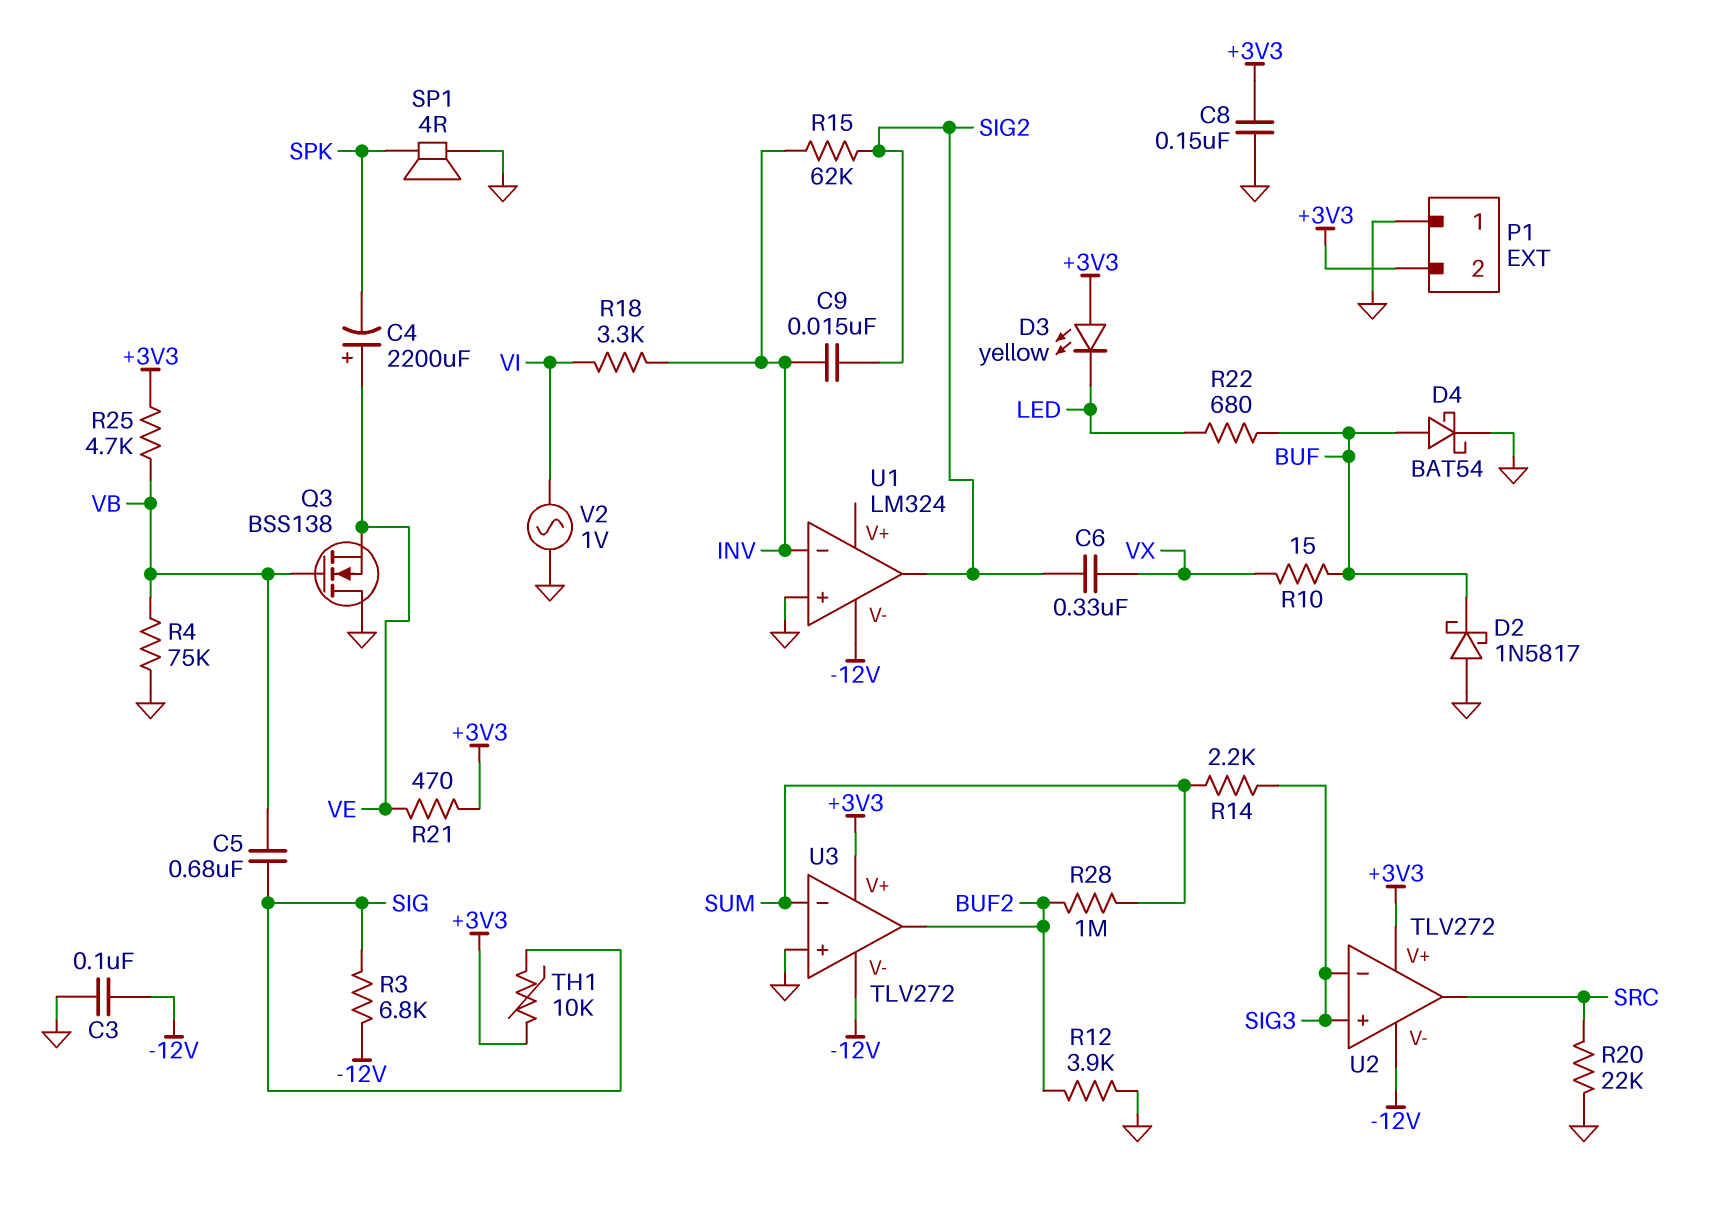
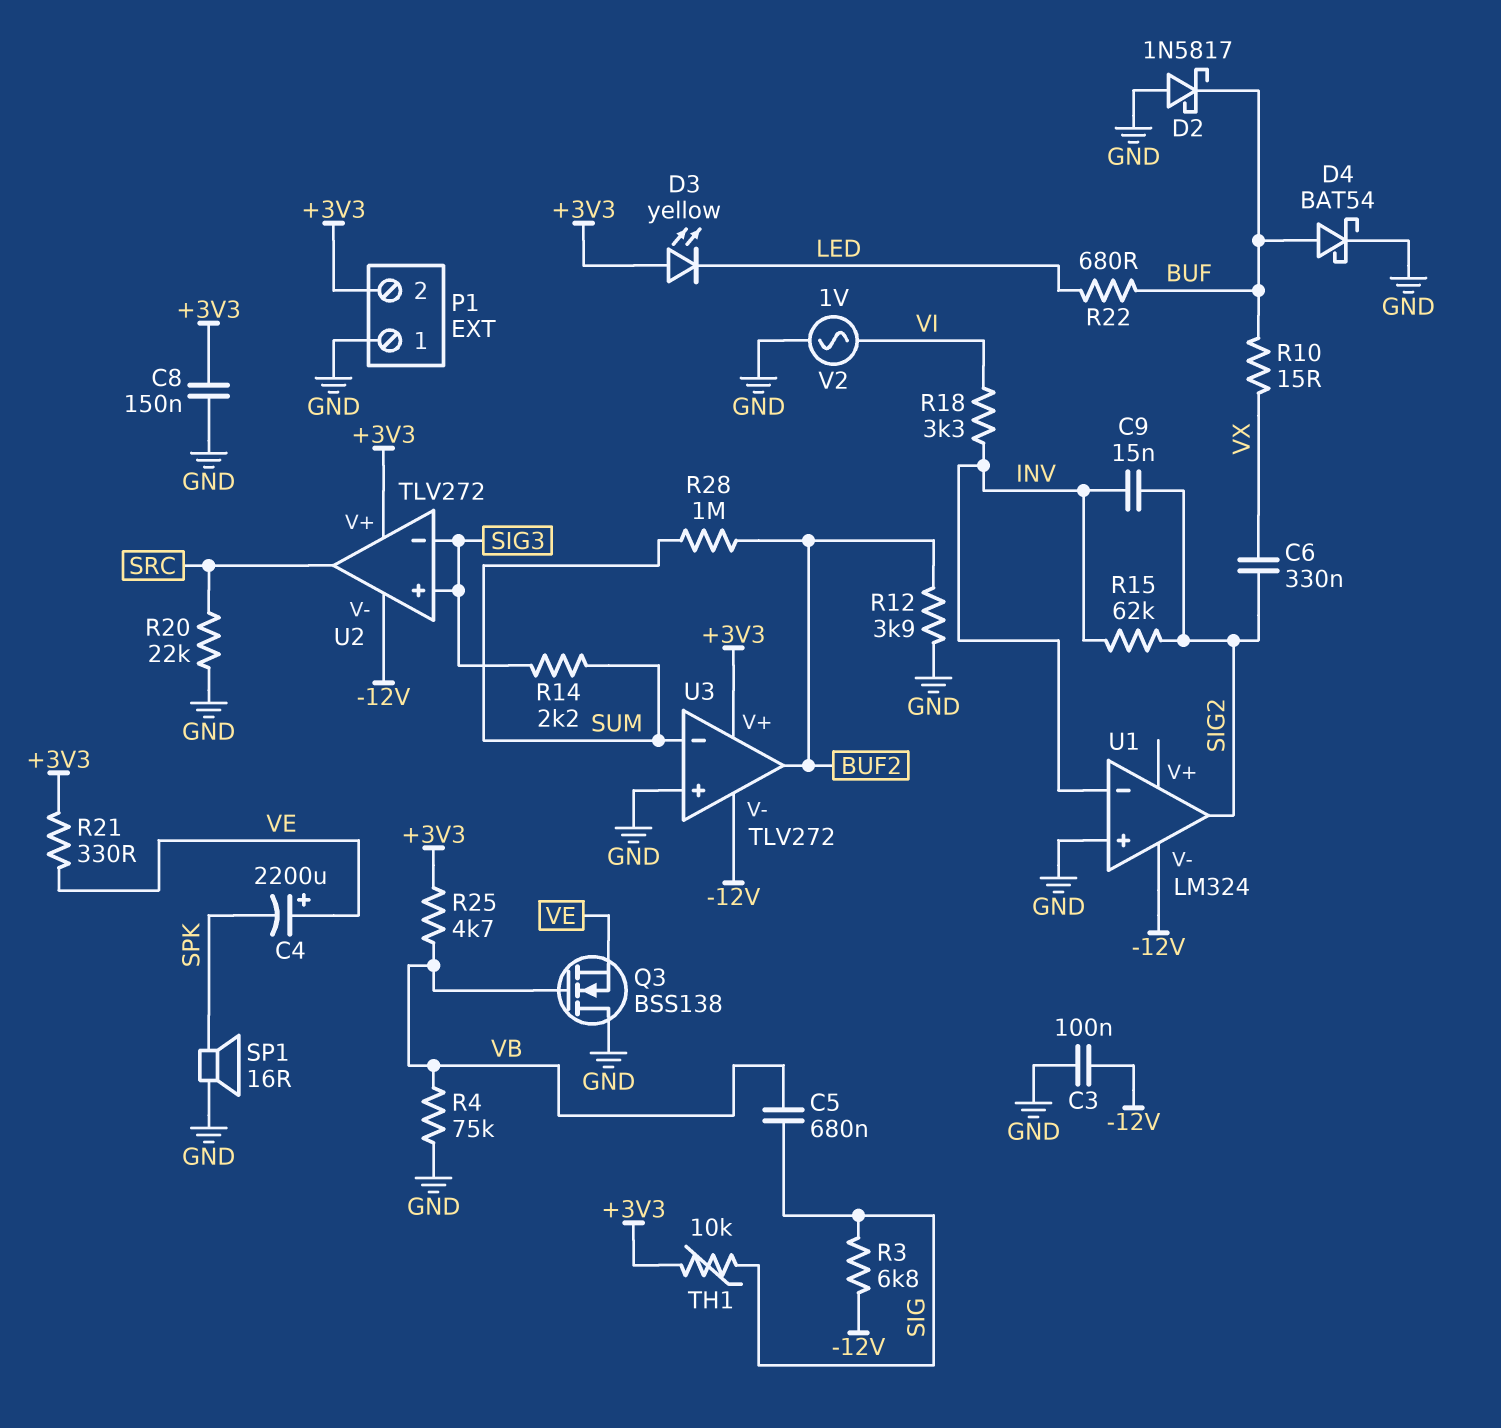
R21: 470 (+3V3, VE) -> 330 (+3V3, VE)
SP1: speaker 4R (GND, SPK) -> speaker 16R (GND, SPK)

